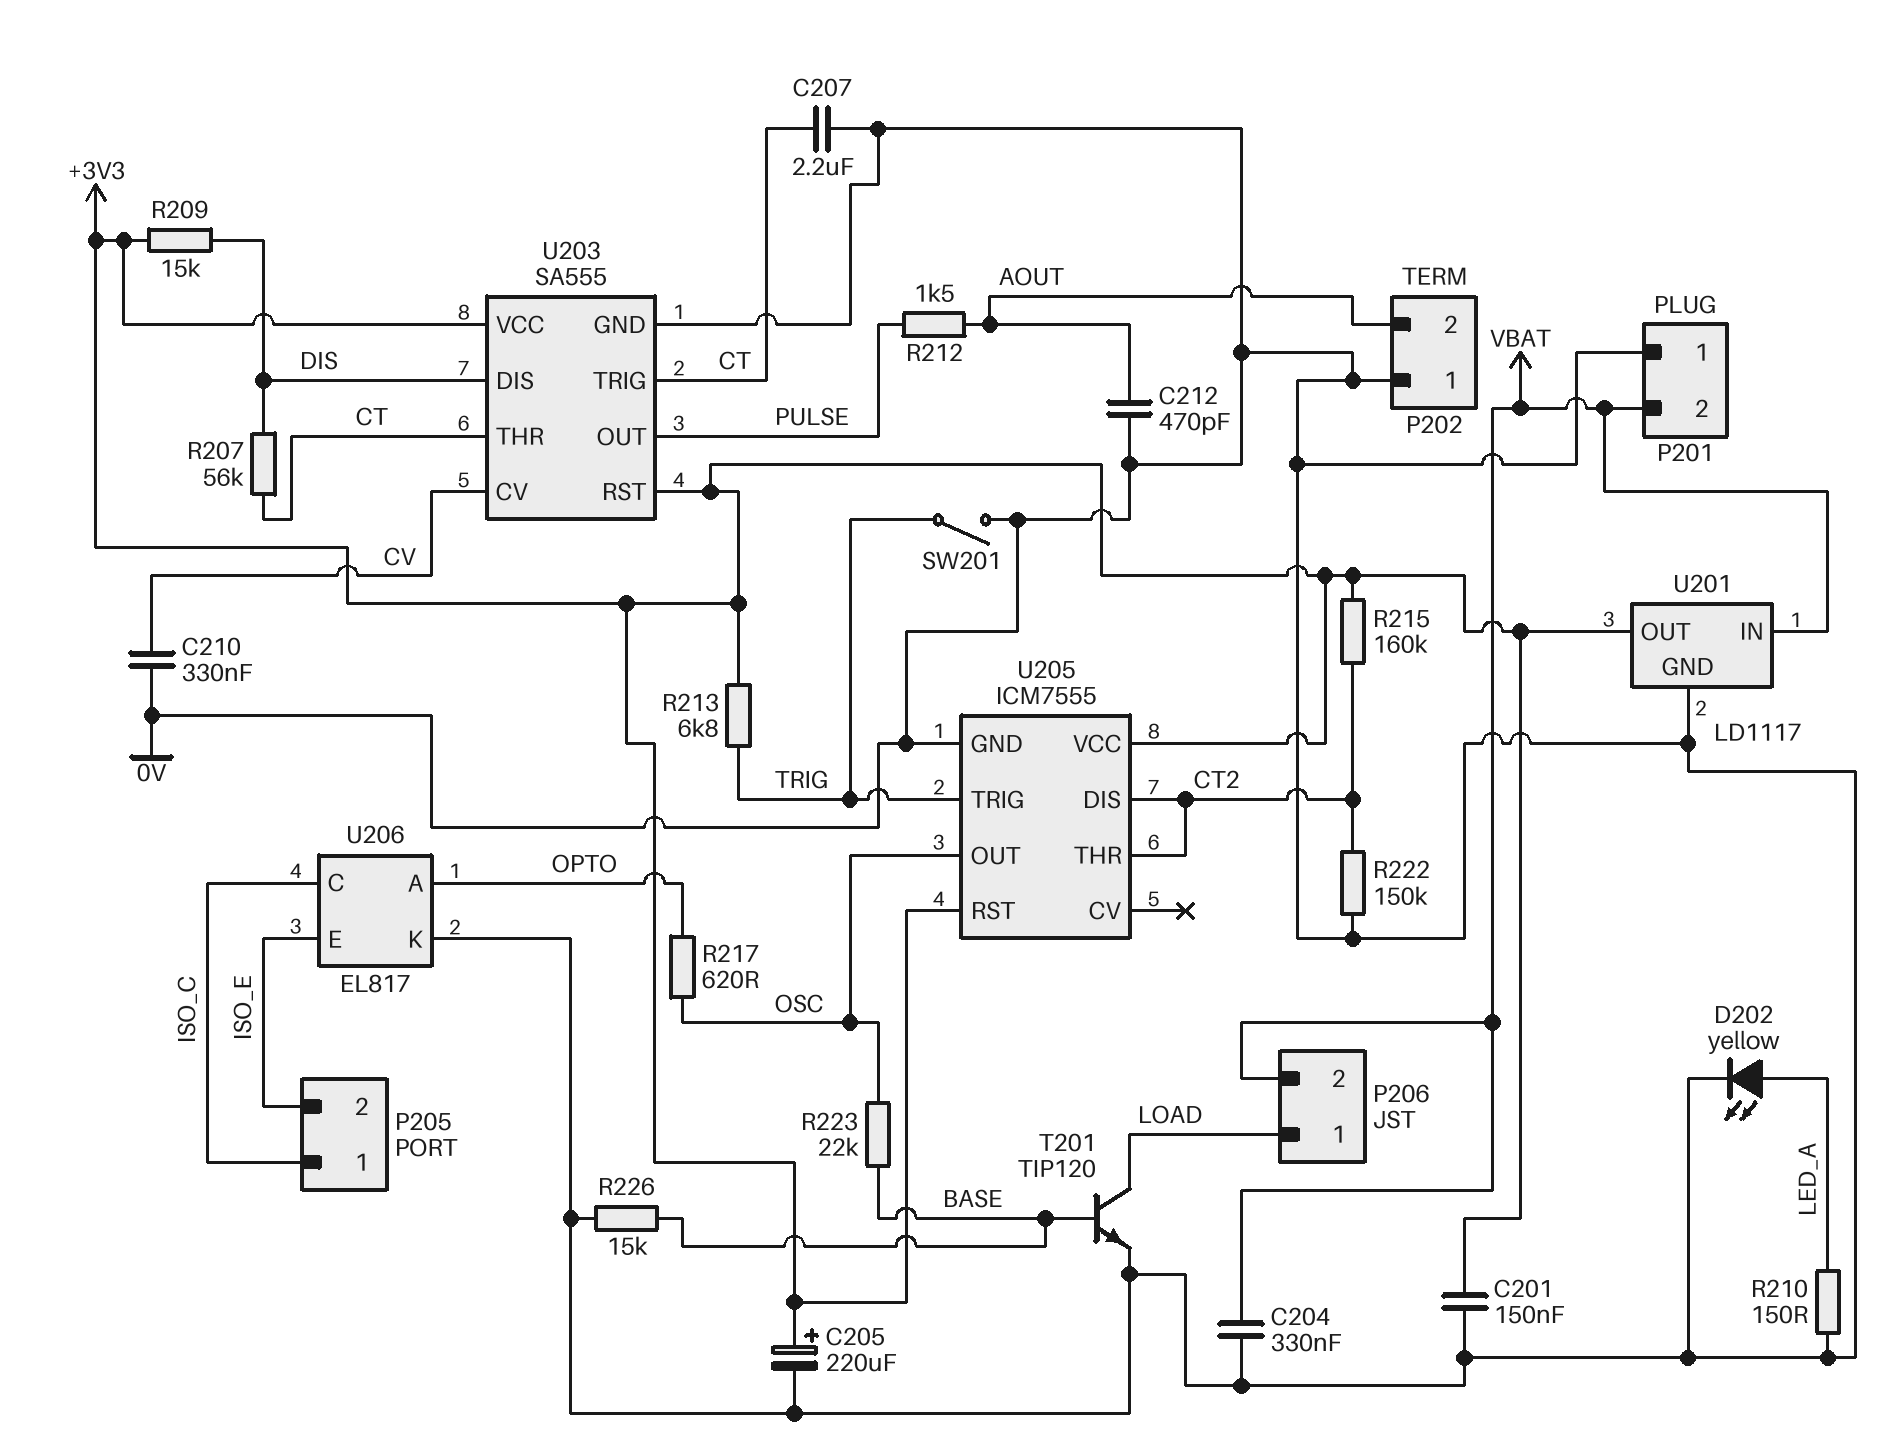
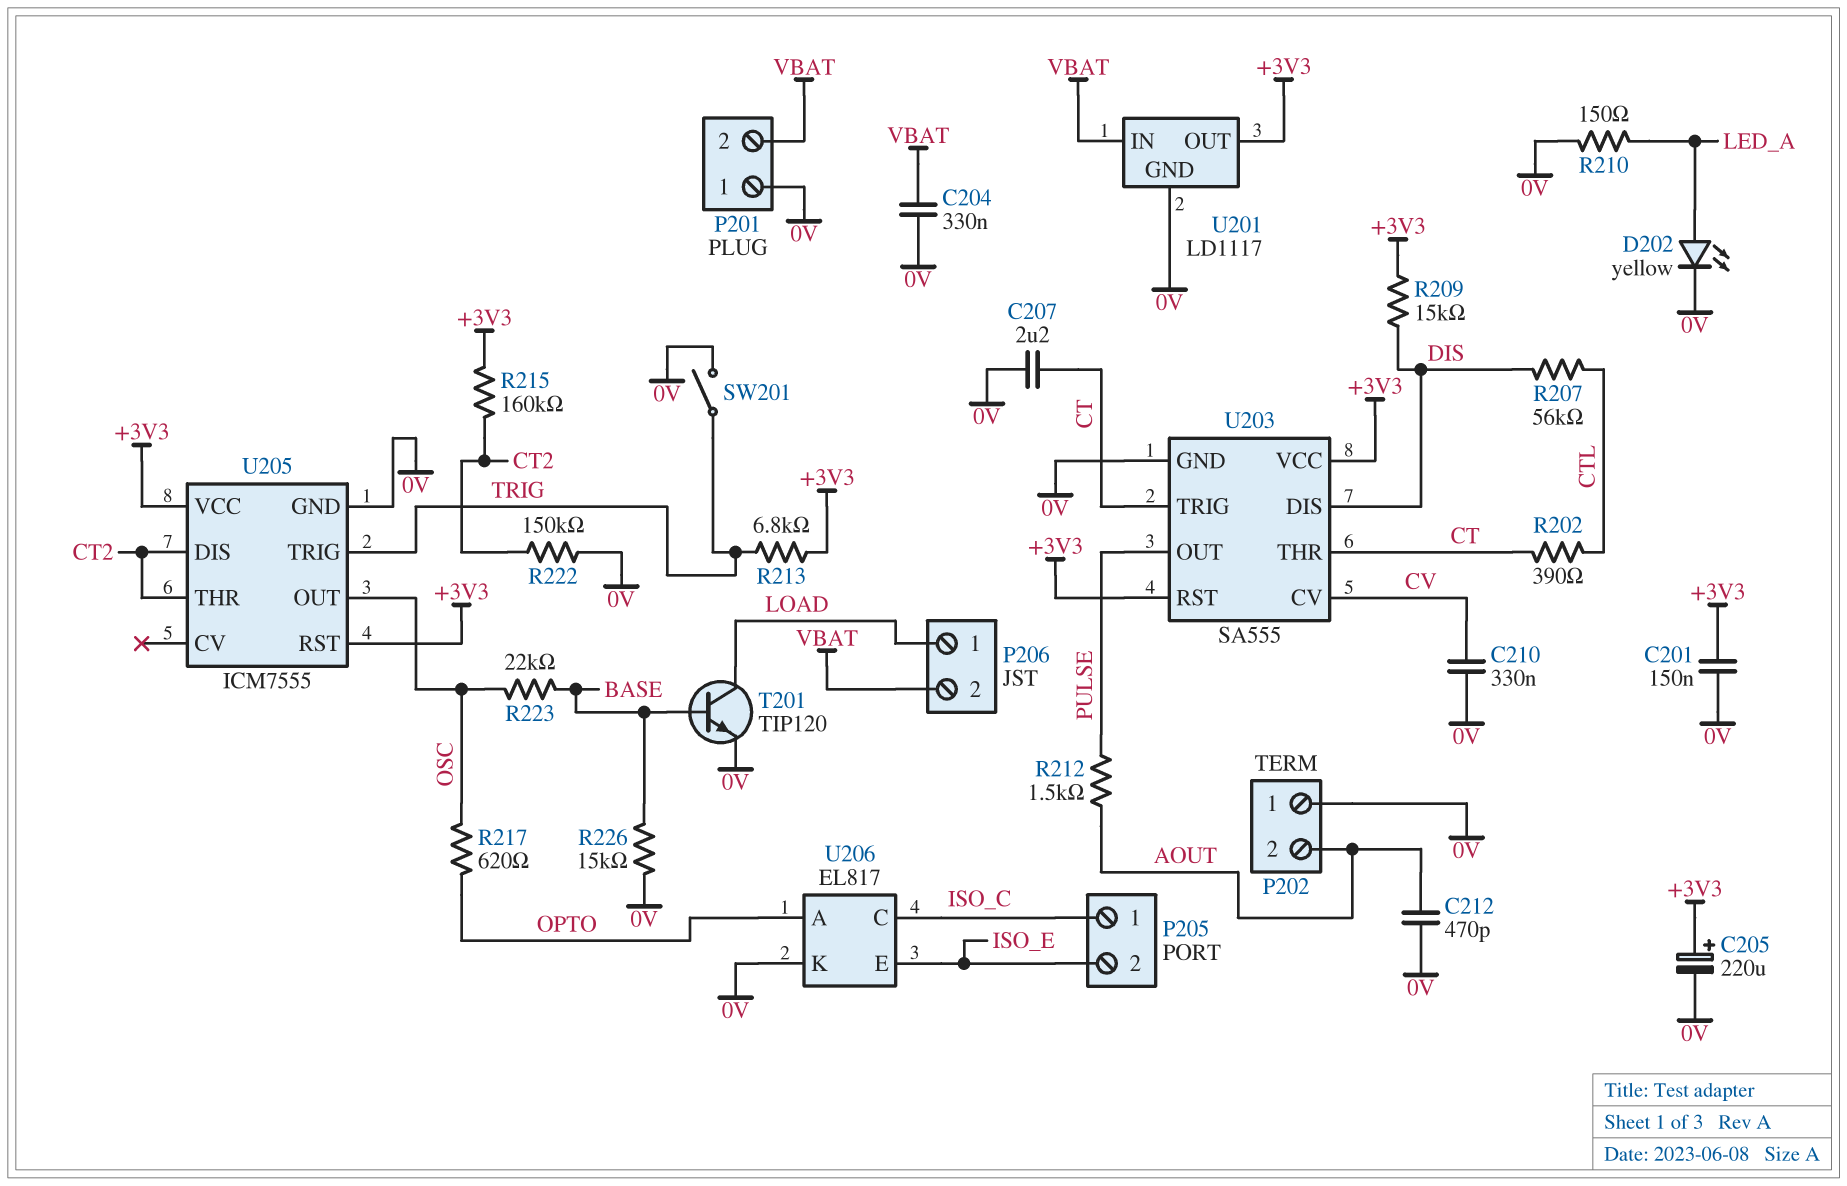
R202: none -> 390 (CT, CTL)
R207: 56k (CT, DIS) -> 56k (CTL, DIS)

